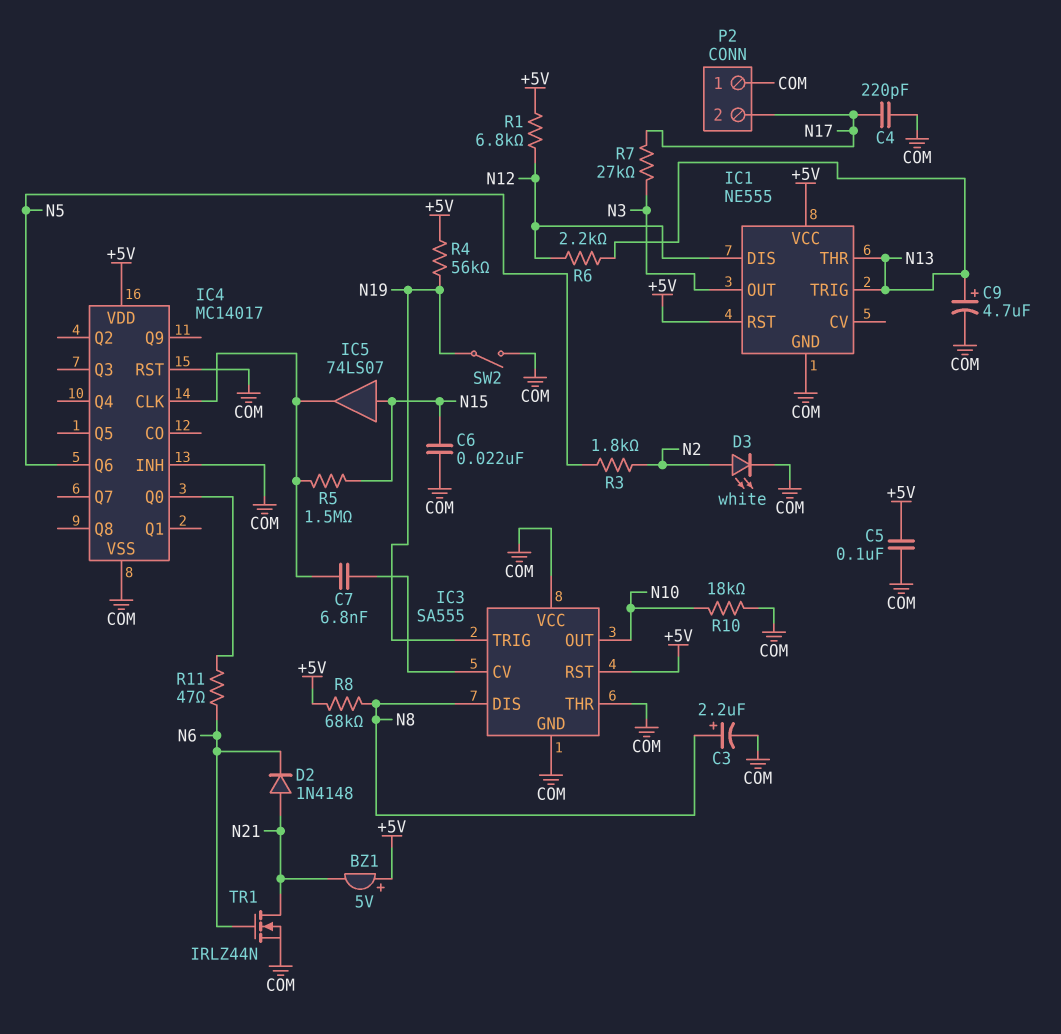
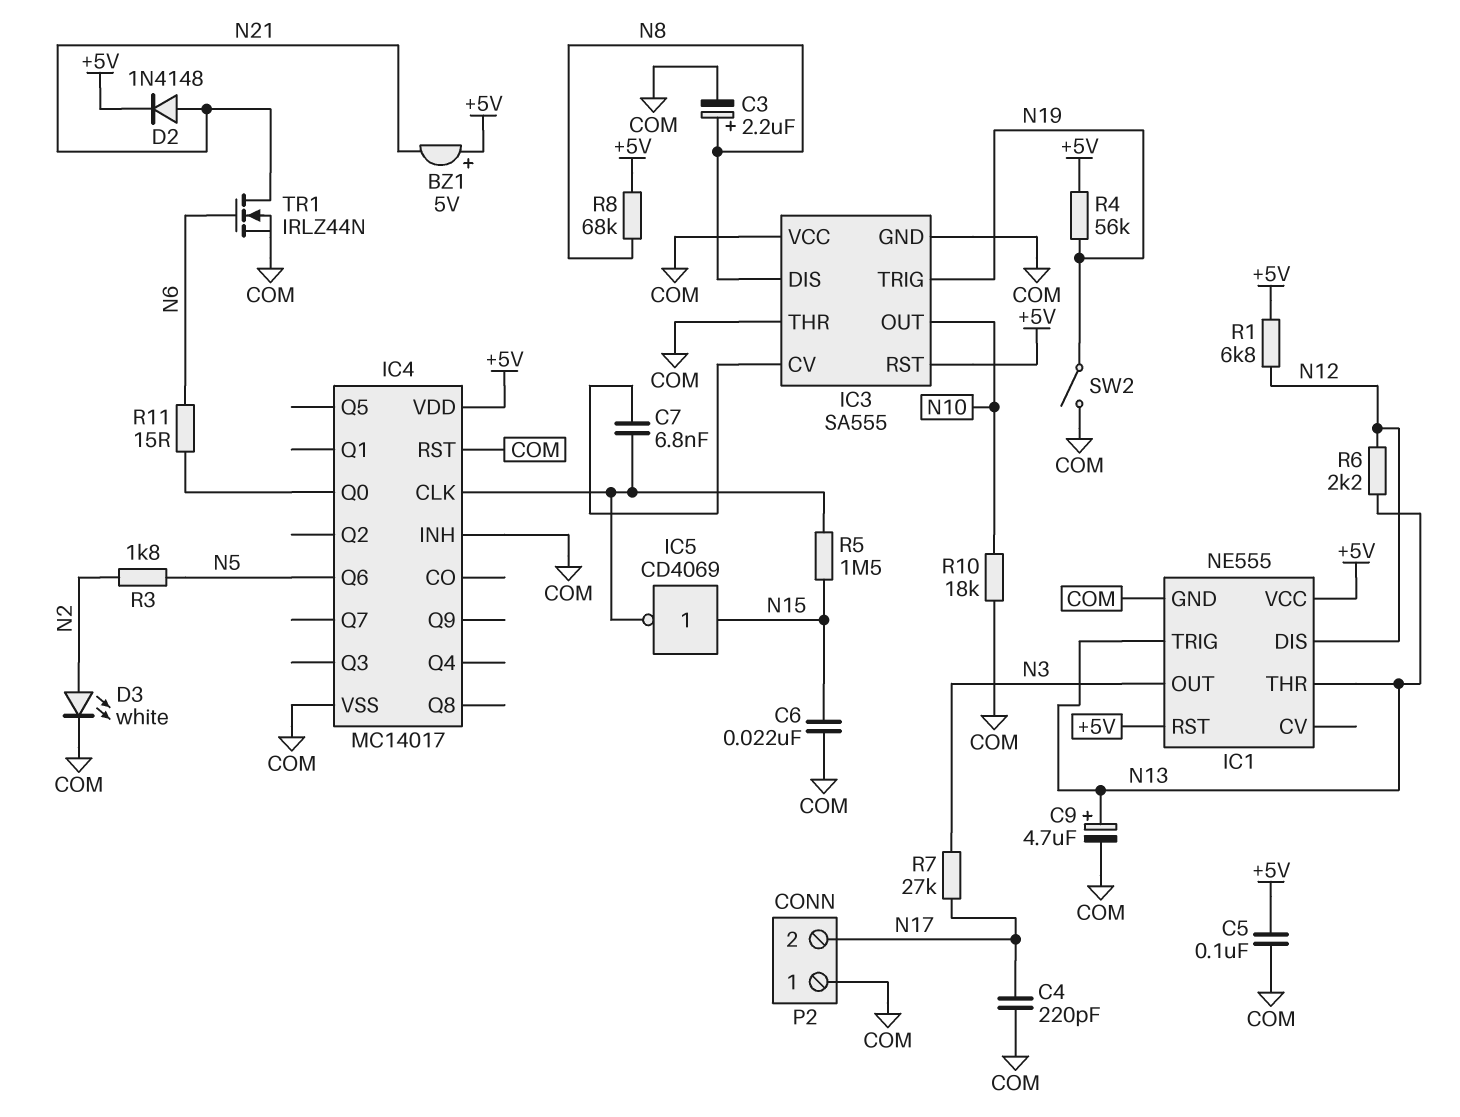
D2: diode 1N4148 (A N21, K N6) -> diode 1N4148 (A N21, K +5V)
IC5: buffer 74LS07 (in N15, out IC4/CLK) -> NOT CD4069 (in N15, out IC4/CLK)
R11: 47 (IC4/Q0, N6) -> 15 (IC4/Q0, N6)

